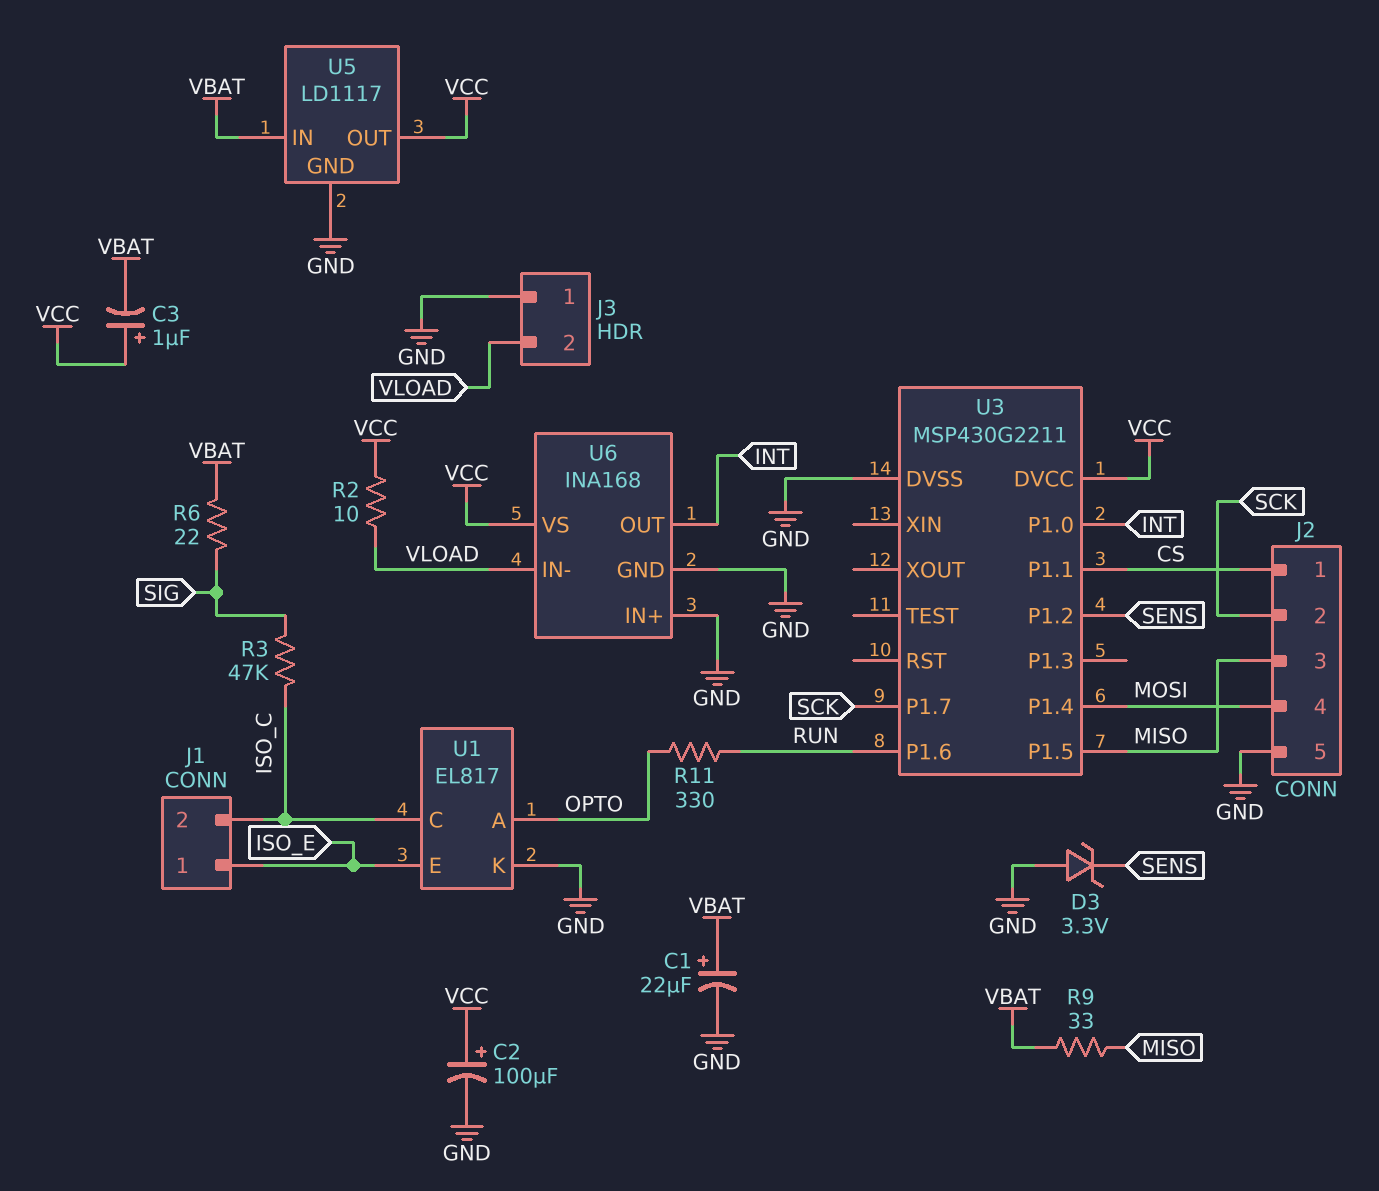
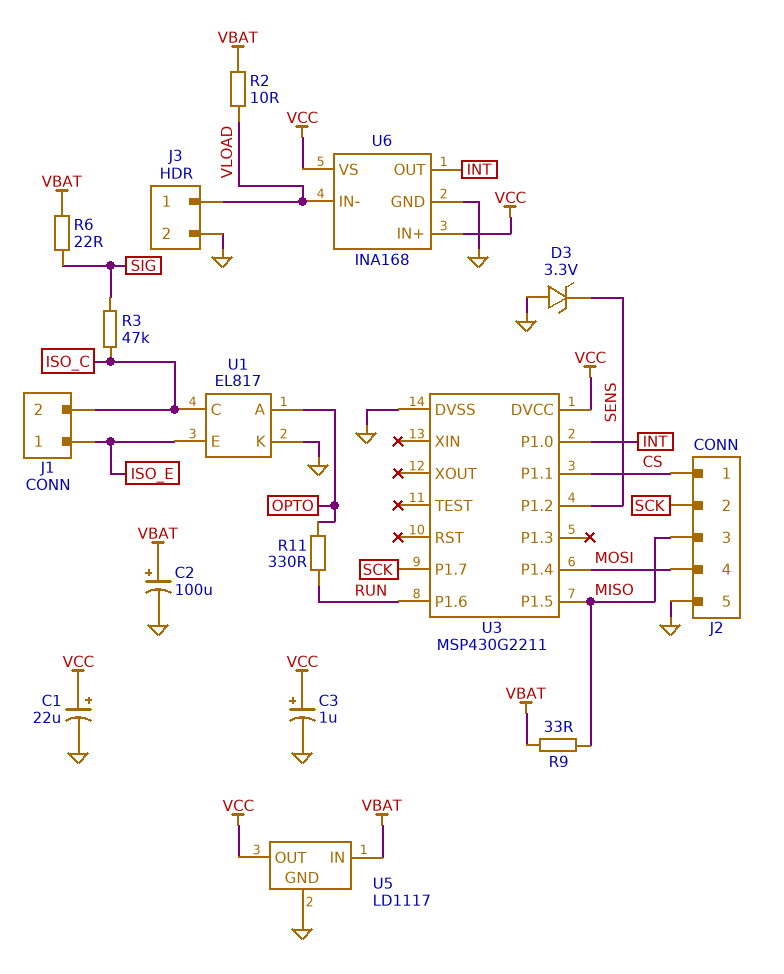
C1: 22uF (plus VBAT, minus GND) -> 22uF (plus VCC, minus GND)
C2: 100uF (plus VCC, minus GND) -> 100uF (plus VBAT, minus GND)
C3: 1uF (plus VCC, minus VBAT) -> 1uF (plus VCC, minus GND)
J3 pin 1: GND -> VLOAD
J3 pin 2: VLOAD -> GND
R2: 10 (VCC, VLOAD) -> 10 (VBAT, VLOAD)
U6 pin IN+: GND -> VCC

